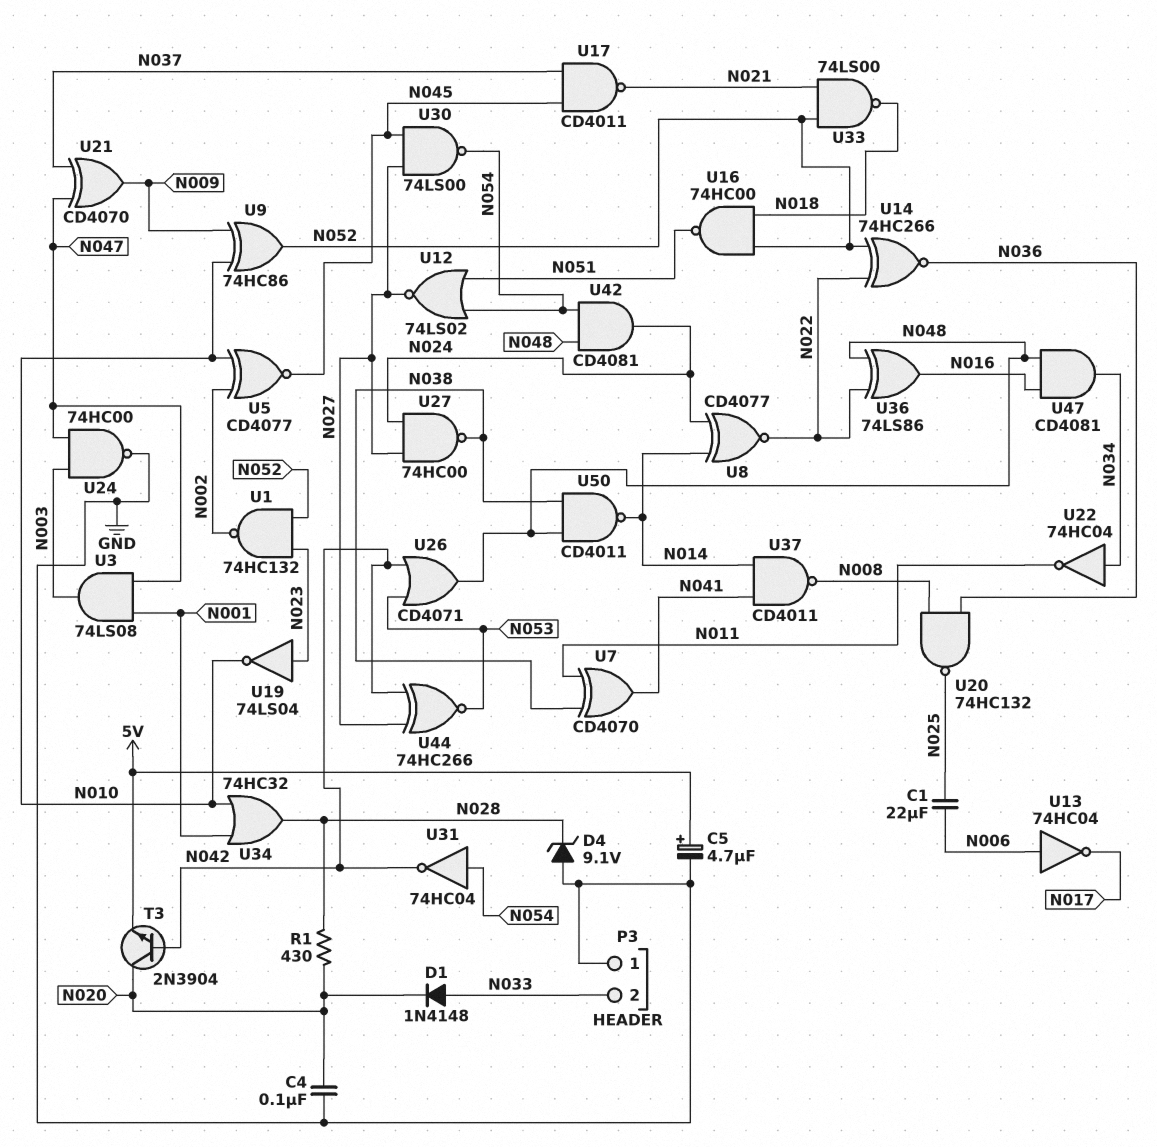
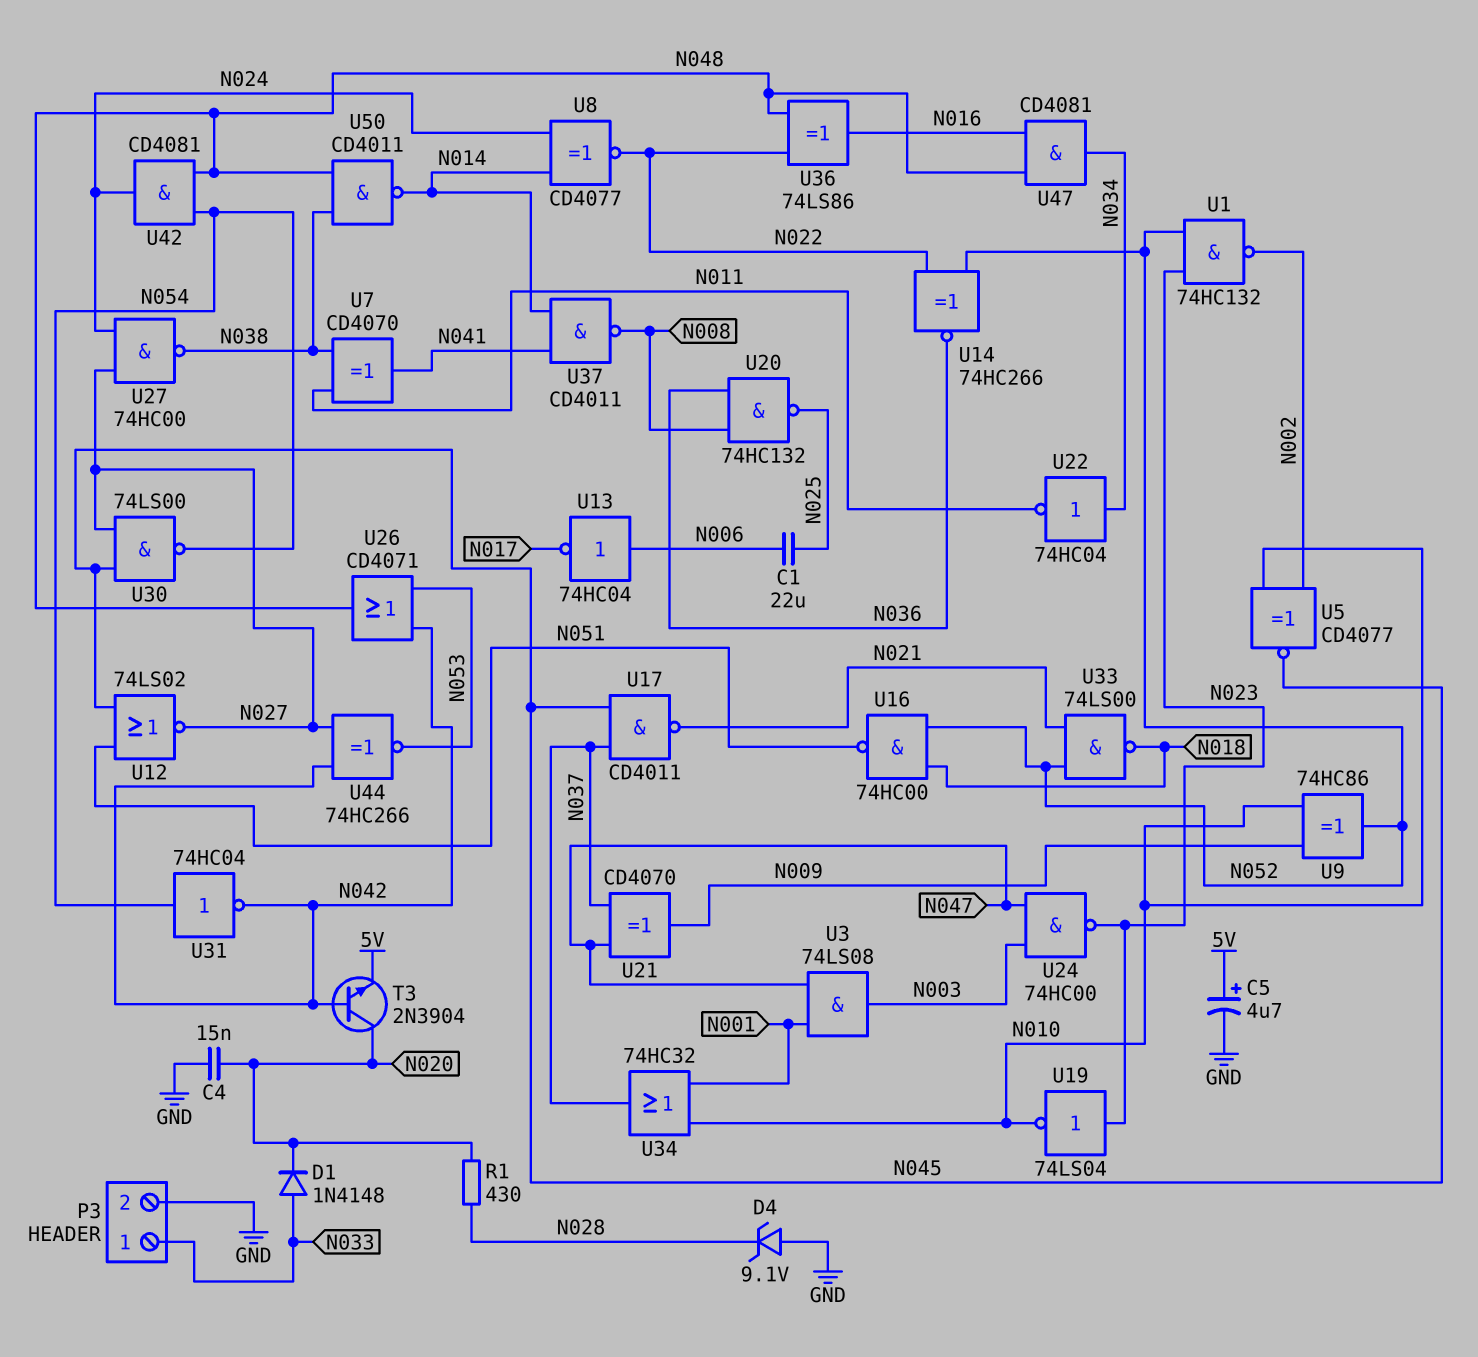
C4: 100nF (GND, N020) -> 15nF (GND, N020)
P3 pin 1: GND -> N033
P3 pin 2: N033 -> GND
U12: NOR 74LS02 (in N051, in N054, out N027) -> NOR 74LS02 (in N045, in N051, out N027)
U24: NAND 74HC00 (in N003, in N047, out GND) -> NAND 74HC00 (in N003, in N047, out N023)
U34: OR 74HC32 (in N001, in N010, out N028) -> OR 74HC32 (in N001, in N010, out N037)

